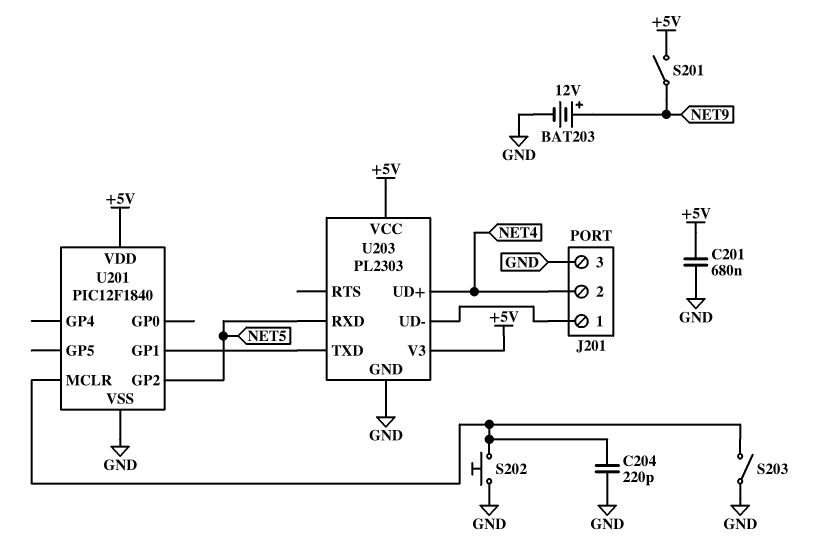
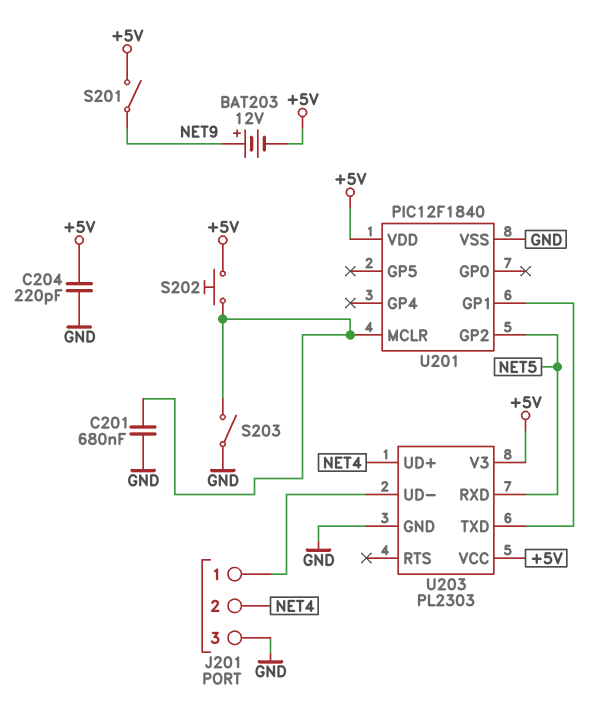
BAT203: 12V (plus NET9, minus GND) -> 12V (plus NET9, minus +5V)
C201: 680nF (+5V, GND) -> 680nF (GND, U201/MCLR)
C204: 220pF (GND, U201/MCLR) -> 220pF (+5V, GND)
S202: button (GND, U201/MCLR) -> button (+5V, U201/MCLR)

